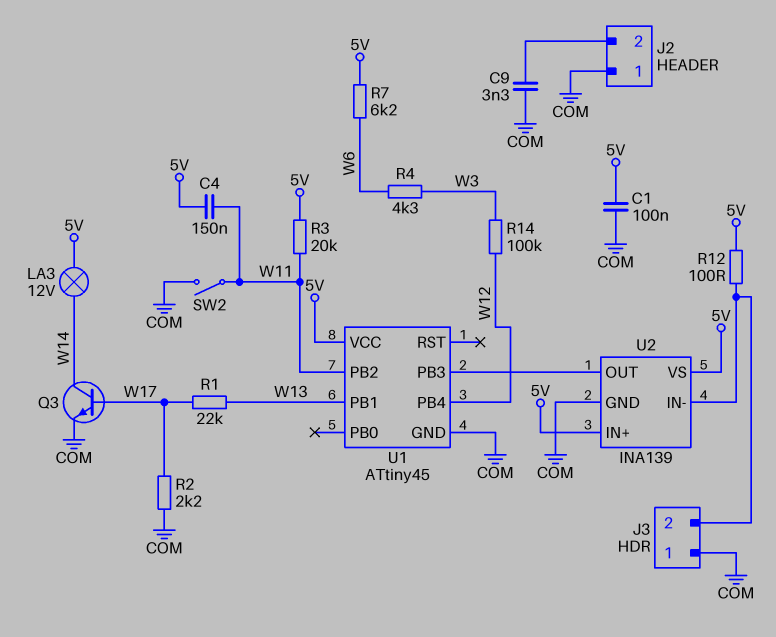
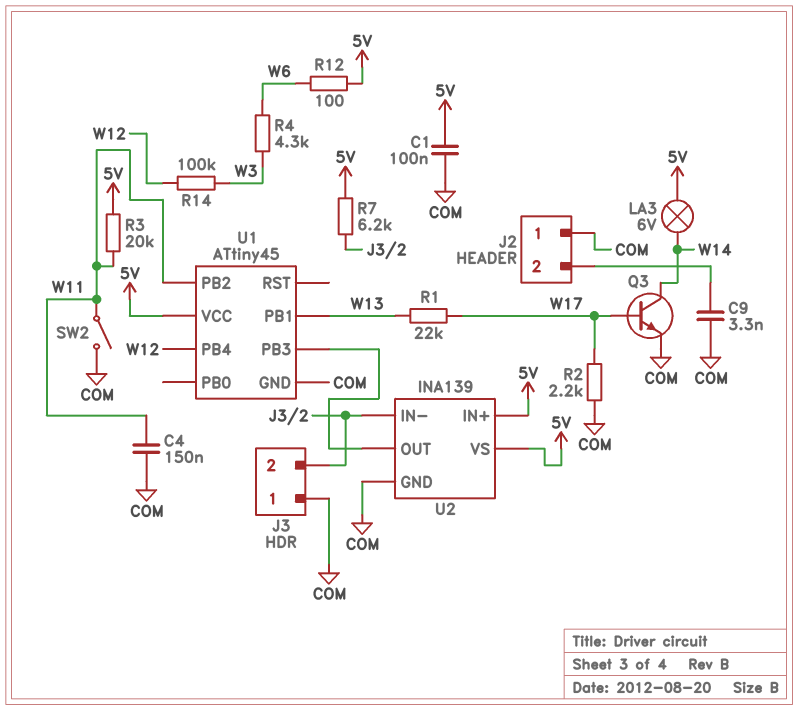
C4: 150nF (5V, W11) -> 150nF (COM, W11)
LA3: lamp 12V (5V, W14) -> lamp 6V (5V, W14)
R7: 6.2k (5V, W6) -> 6.2k (5V, J3/2)
R12: 100 (5V, J3/2) -> 100 (5V, W6)

